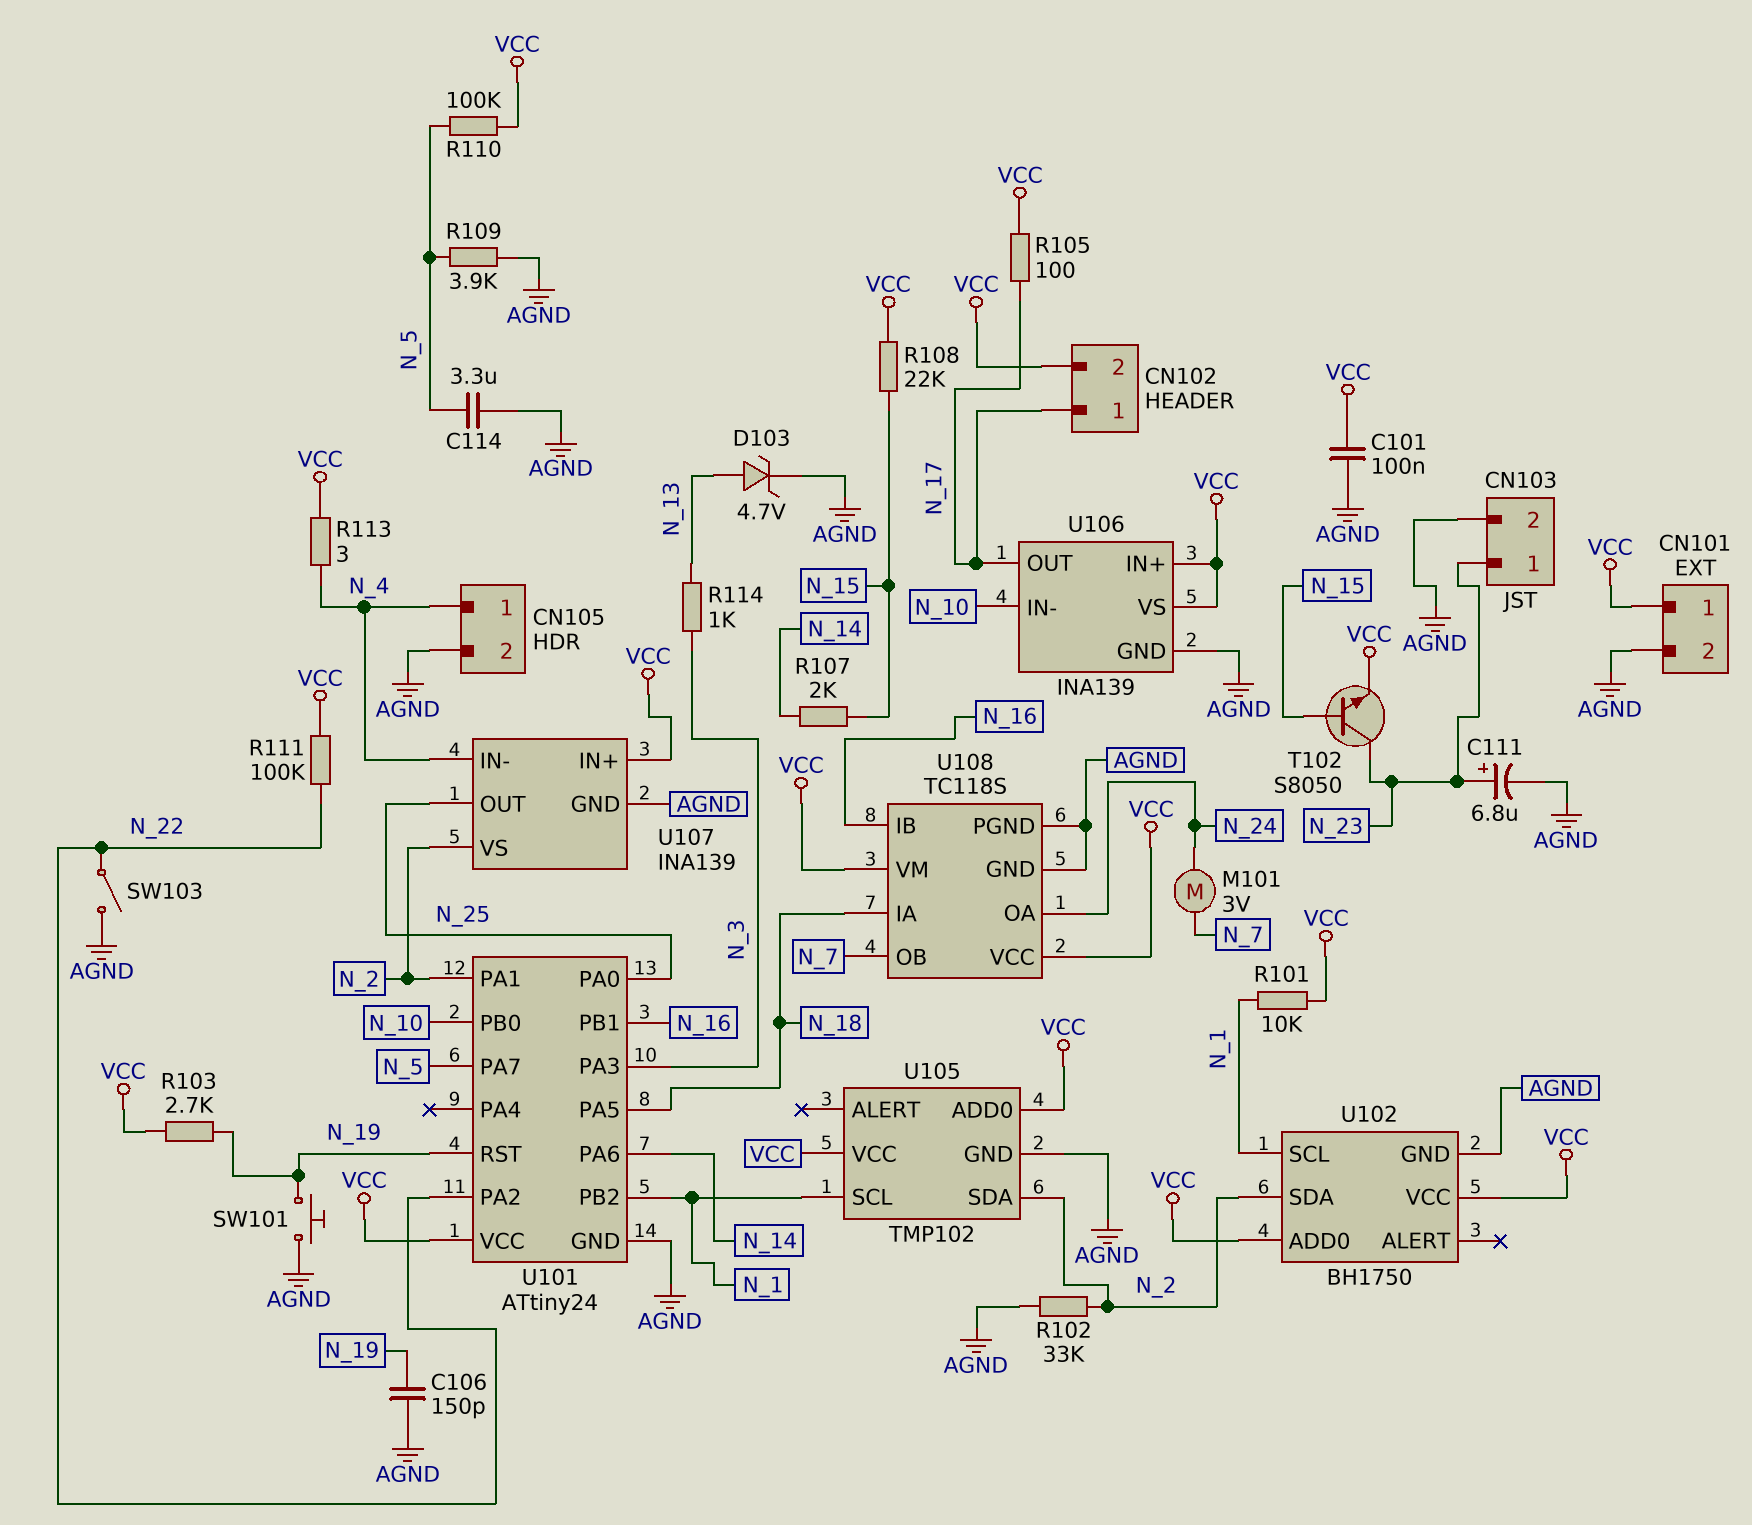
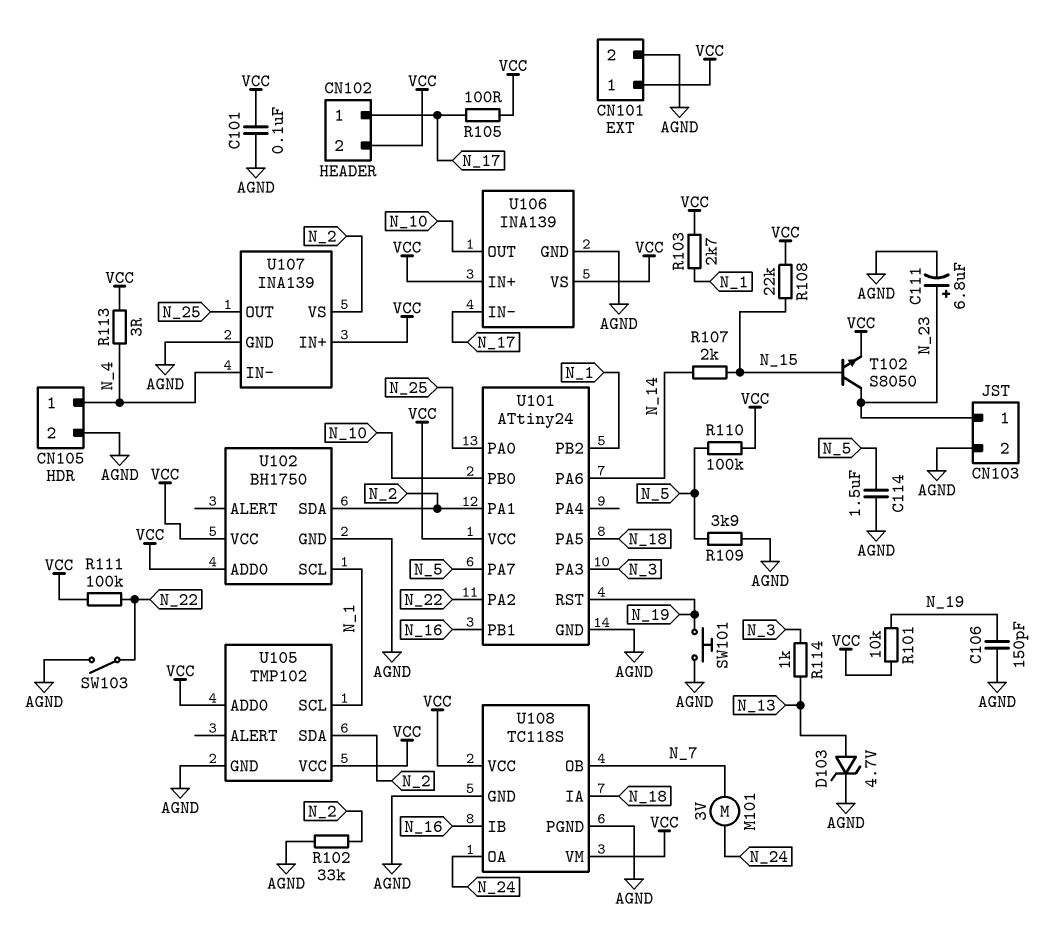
C114: 3.3uF (AGND, N_5) -> 1.5uF (AGND, N_5)
R101: 10k (N_1, VCC) -> 10k (N_19, VCC)
R103: 2.7k (N_19, VCC) -> 2.7k (N_1, VCC)
U106 pin IN-: N_10 -> N_17
U106 pin OUT: N_17 -> N_10

